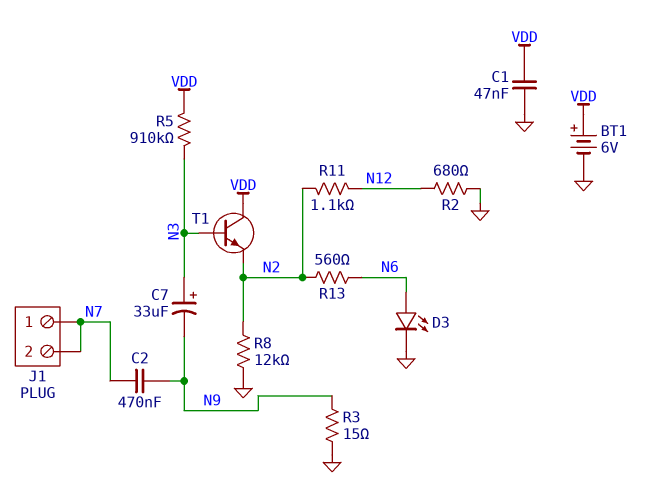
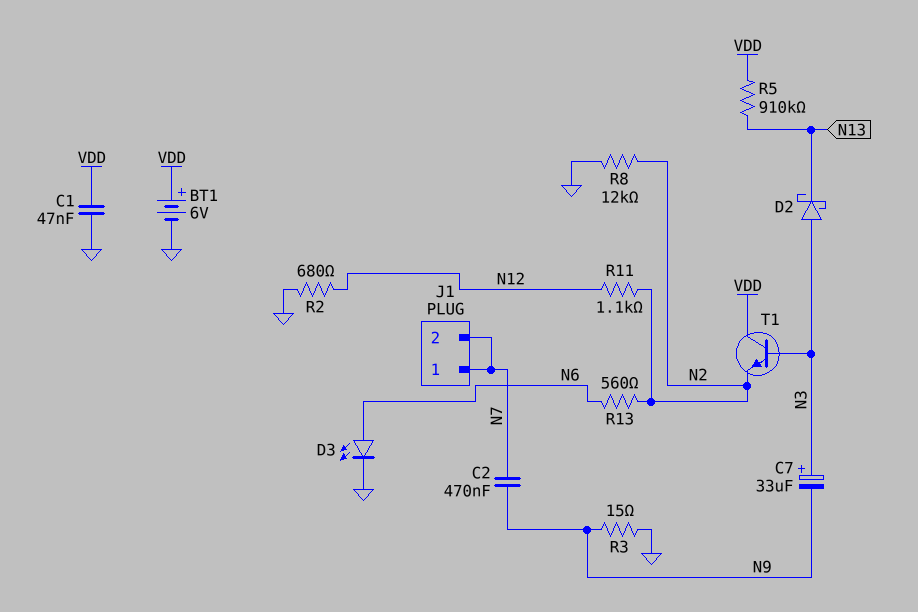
D2: none -> schottky (A N3, K N13)
R5: 910k (N3, VDD) -> 910k (N13, VDD)

